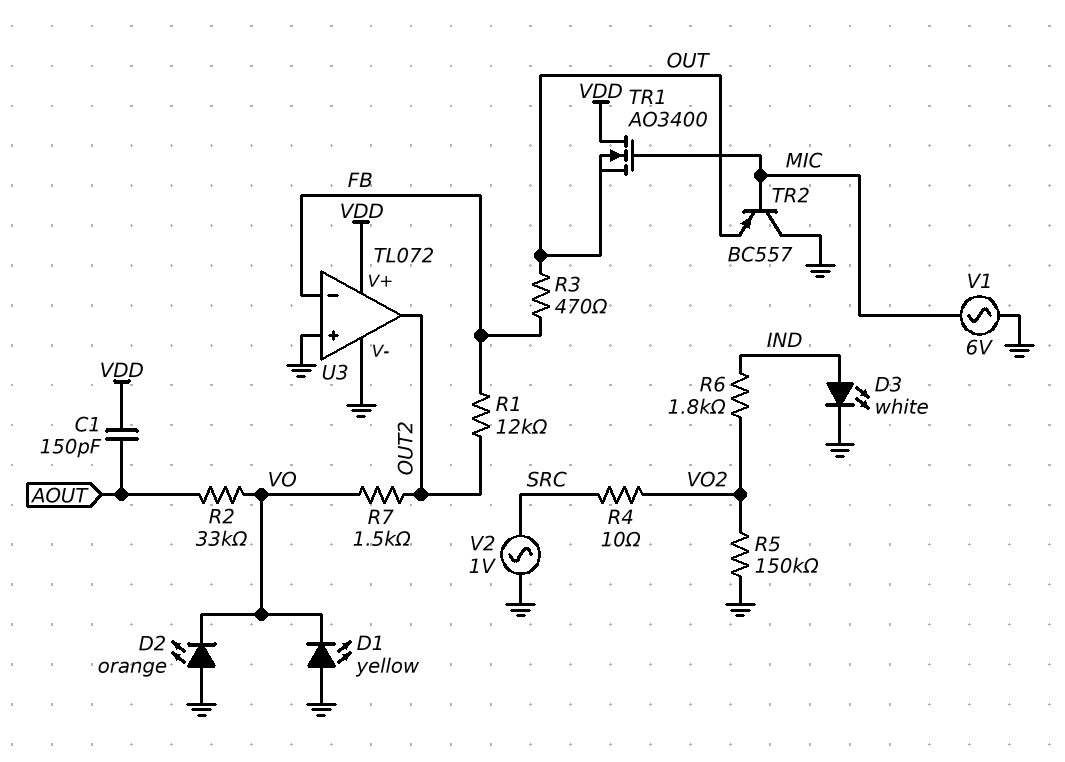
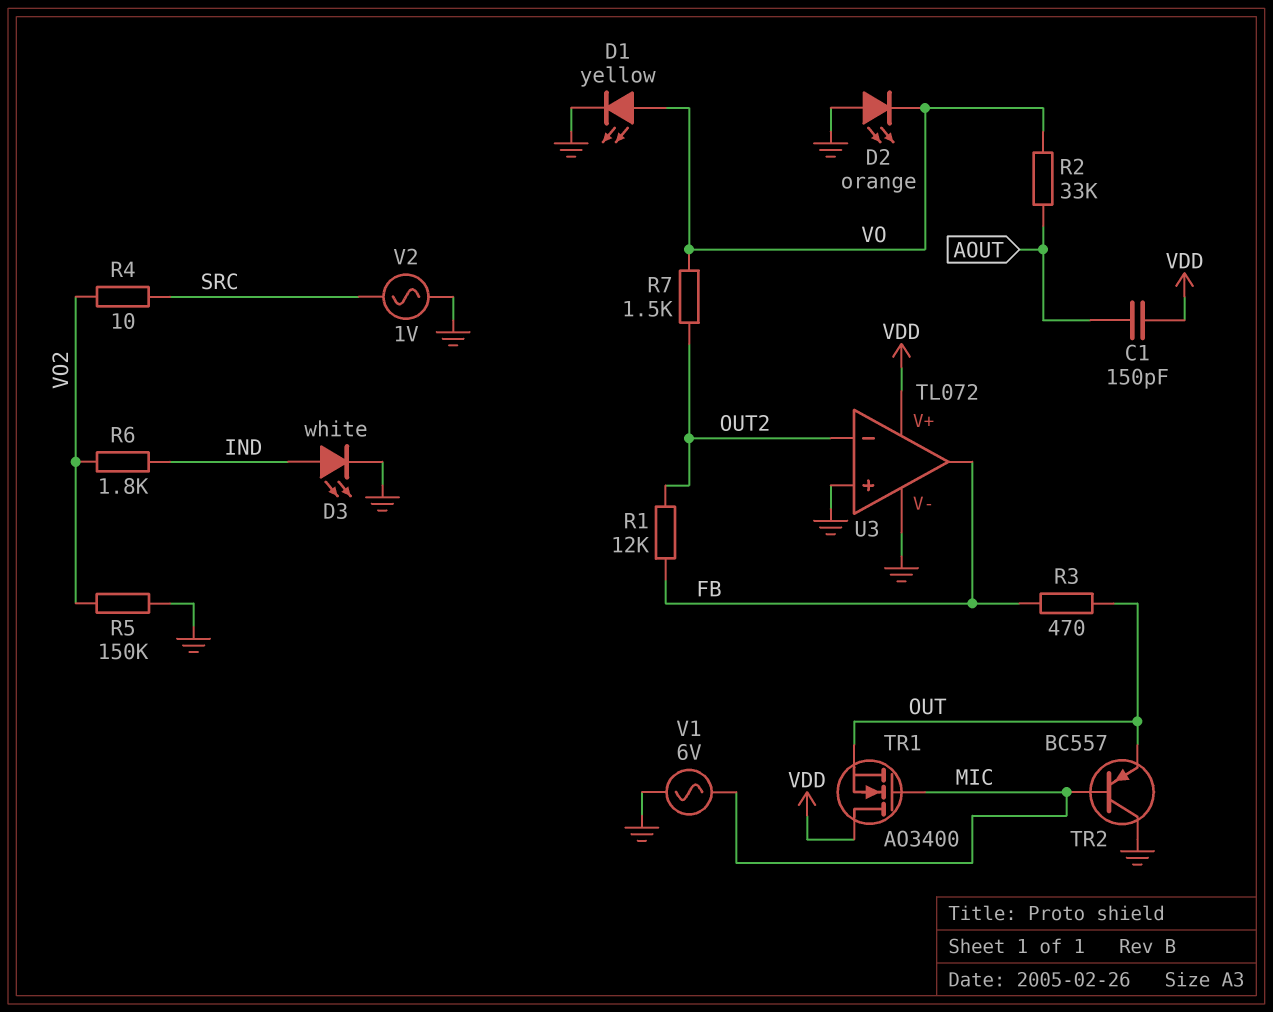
D1: LED yellow (A GND, K VO) -> LED yellow (A VO, K GND)
U3 pin in-: FB -> OUT2
U3 pin out: OUT2 -> FB

